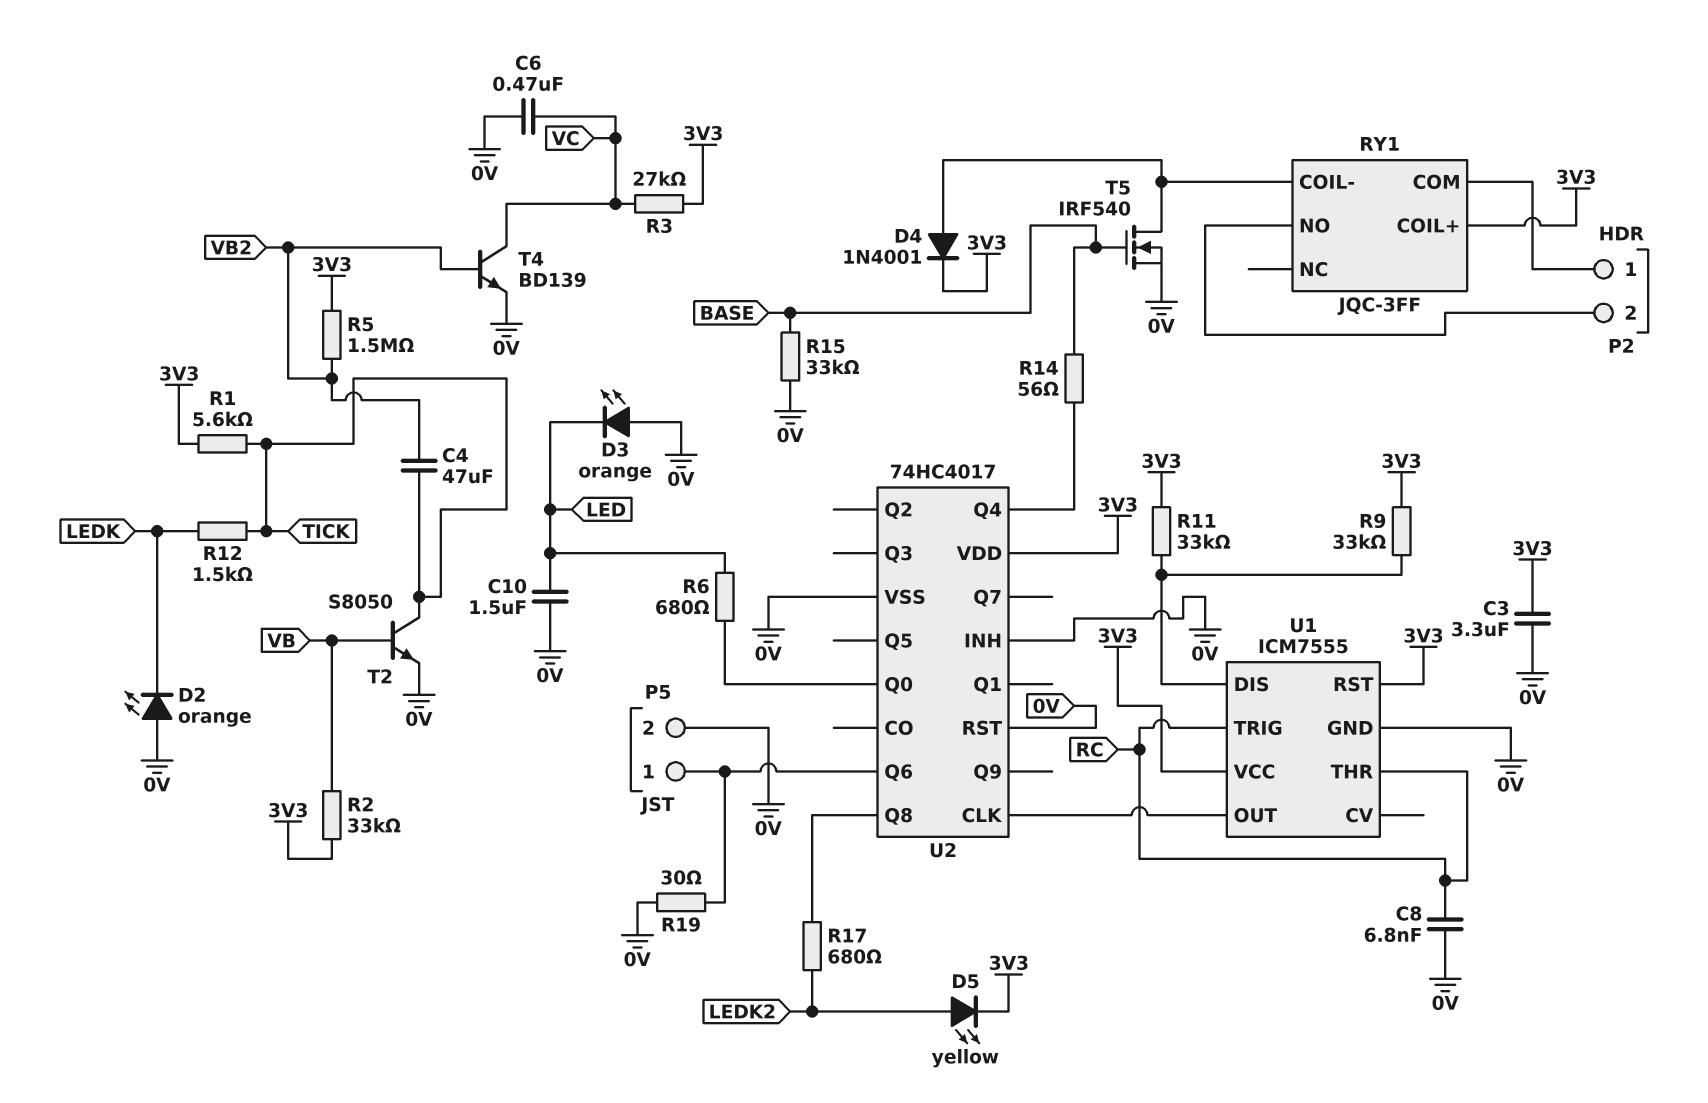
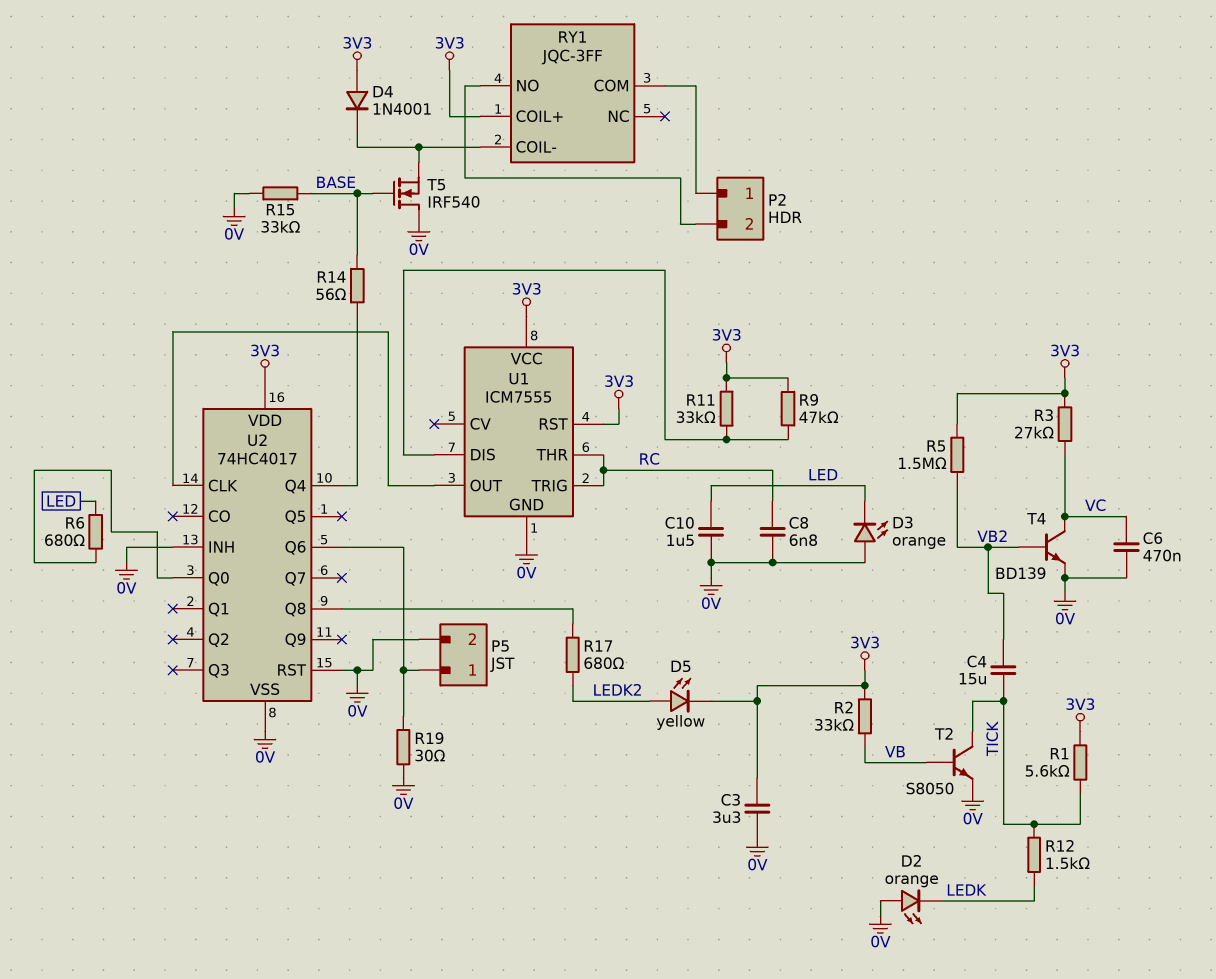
C4: 47uF (TICK, VB2) -> 15uF (TICK, VB2)
D4: diode 1N4001 (A RY1/COIL-, K 3V3) -> diode 1N4001 (A 3V3, K RY1/COIL-)
R9: 33k (3V3, U1/DIS) -> 47k (3V3, U1/DIS)
T5: NMOS IRF540 (G BASE, D RY1/COIL-, S 0V) -> NMOS IRF540 (G BASE, D 0V, S RY1/COIL-)

